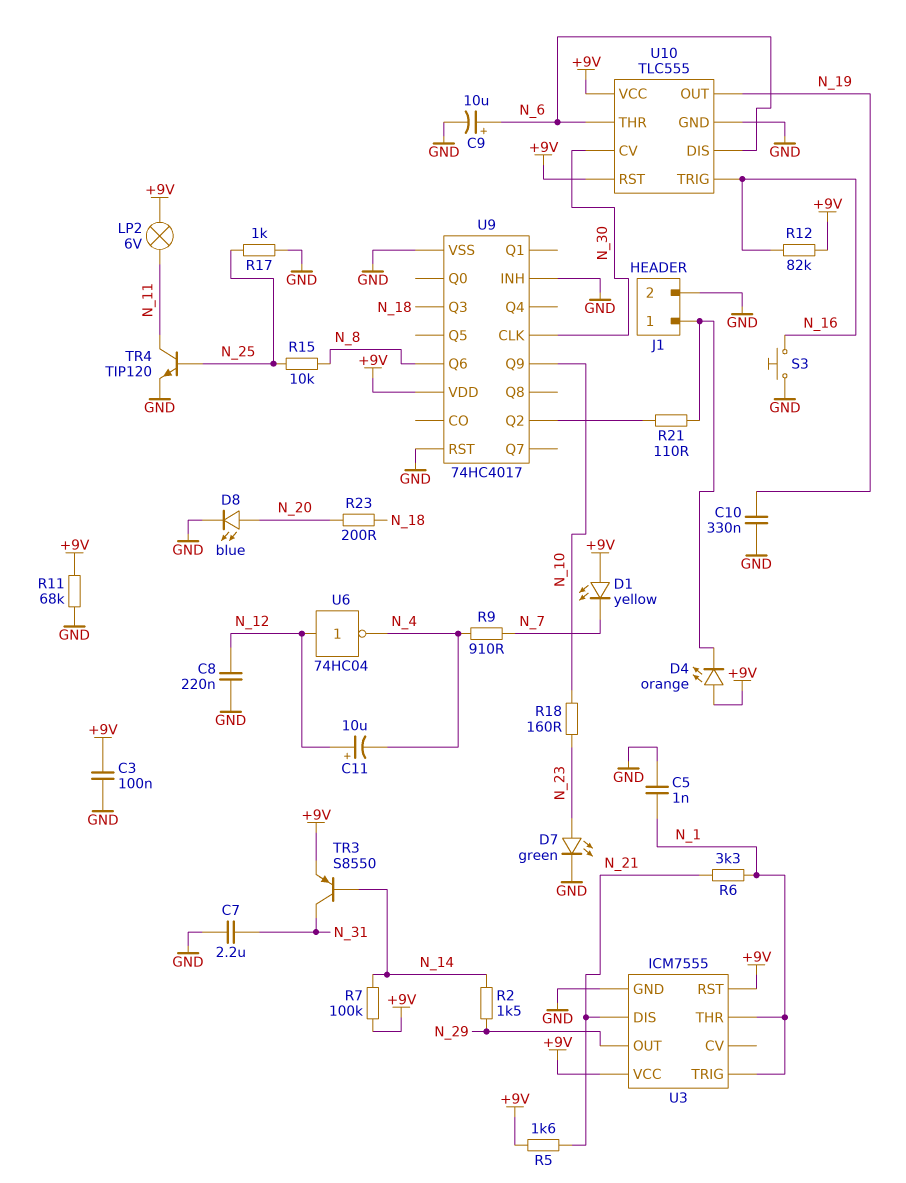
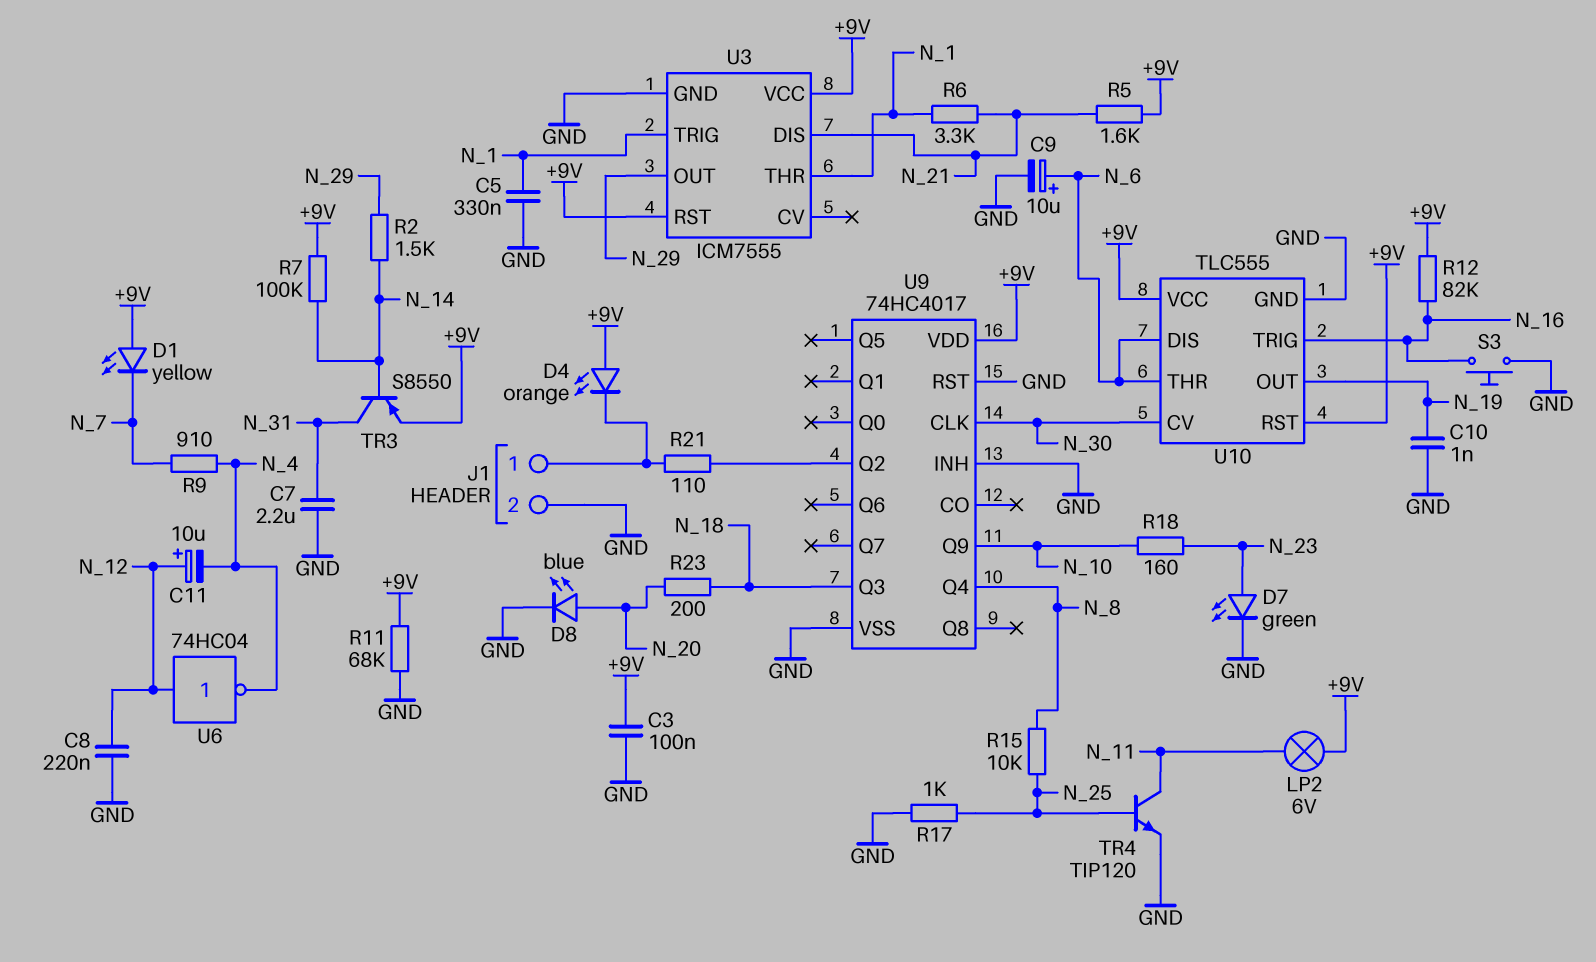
C5: 1nF (GND, N_1) -> 330nF (GND, N_1)
C10: 330nF (GND, N_19) -> 1nF (GND, N_19)
U9 pin Q4: none -> N_8
U9 pin Q6: N_8 -> none

